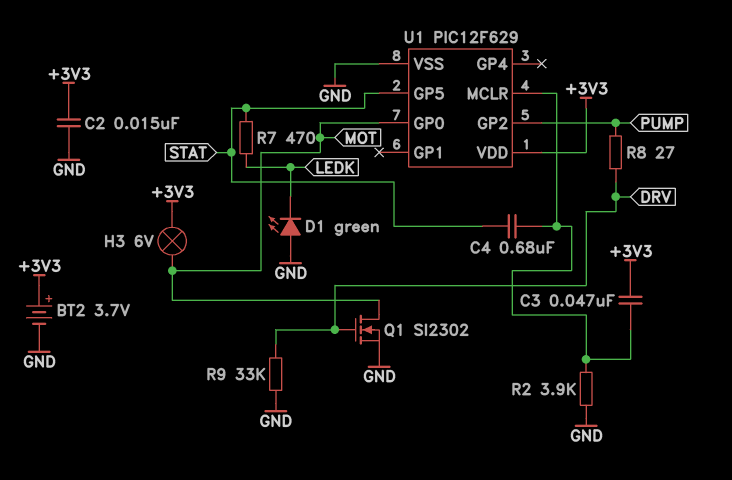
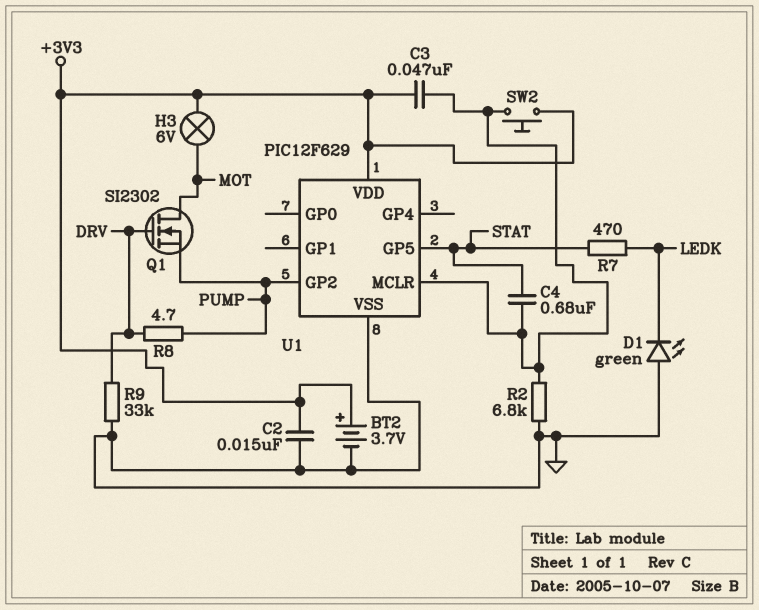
Q1: NMOS SI2302 (G DRV, D MOT, S GND) -> NMOS SI2302 (G DRV, D MOT, S PUMP)
R2: 3.9k (GND, U1/MCLR) -> 6.8k (GND, U1/MCLR)
R8: 27 (DRV, PUMP) -> 4.7 (DRV, PUMP)
SW2: none -> button (+3V3, U1/MCLR)
U1 pin GP0: MOT -> none

